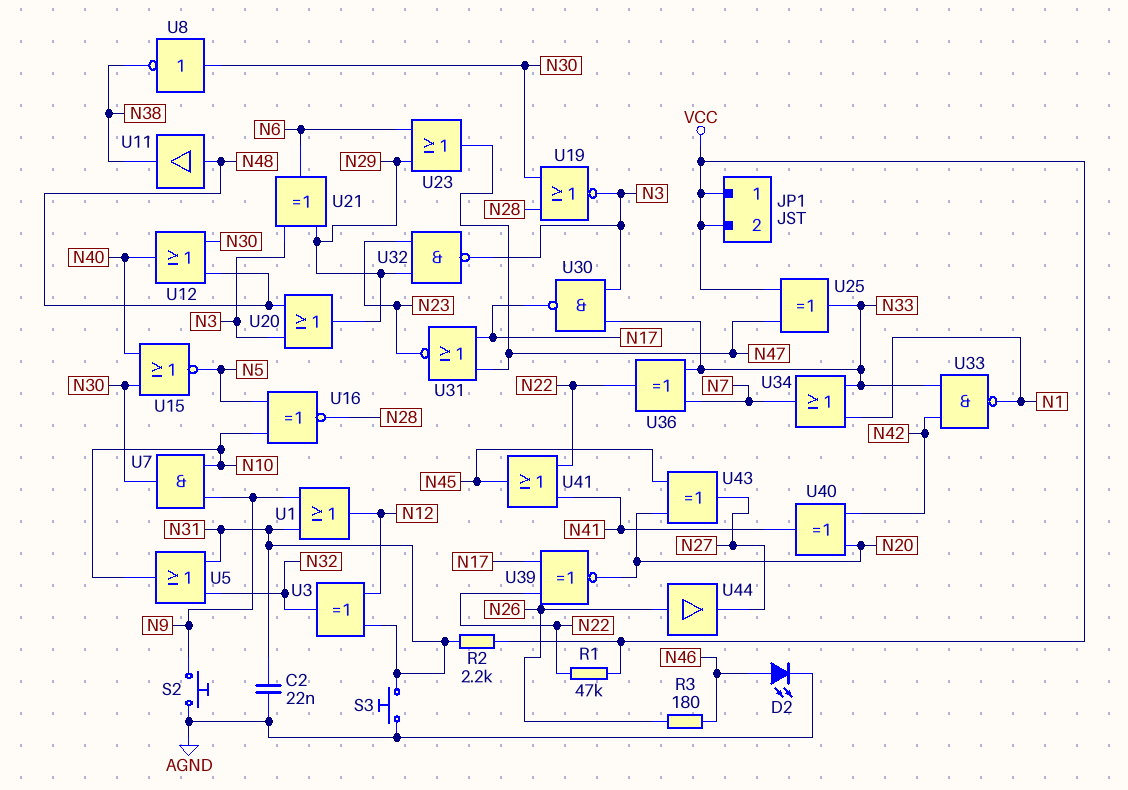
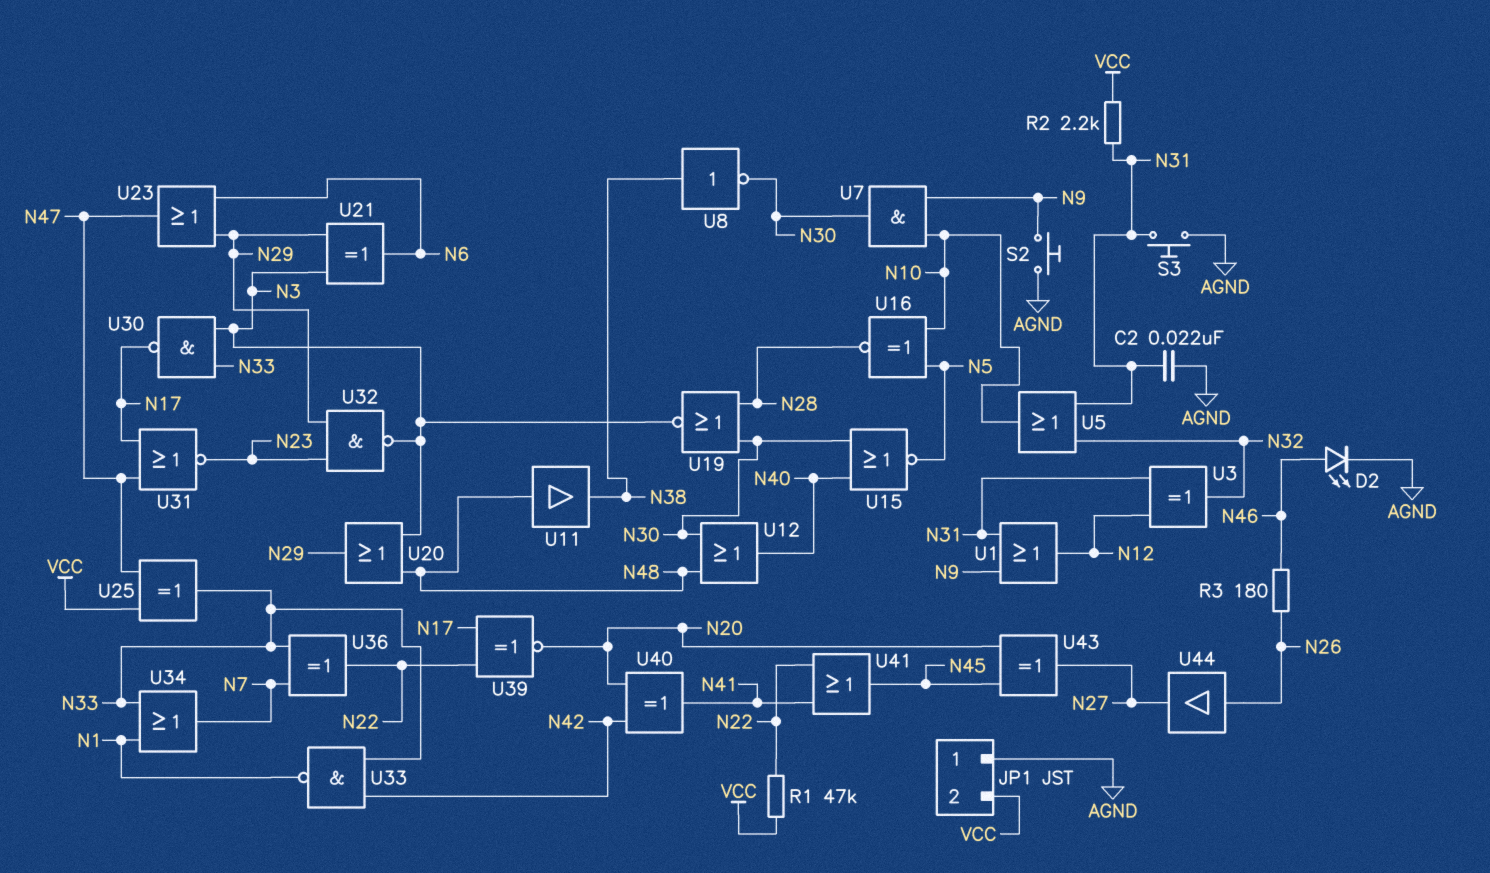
JP1 pin 1: VCC -> AGND
U8: NOT (in N30, out N38) -> NOT (in N38, out N30)

